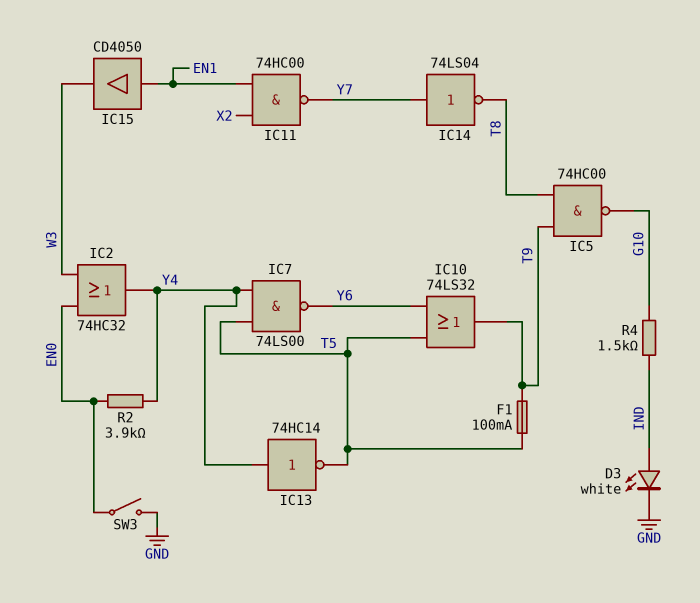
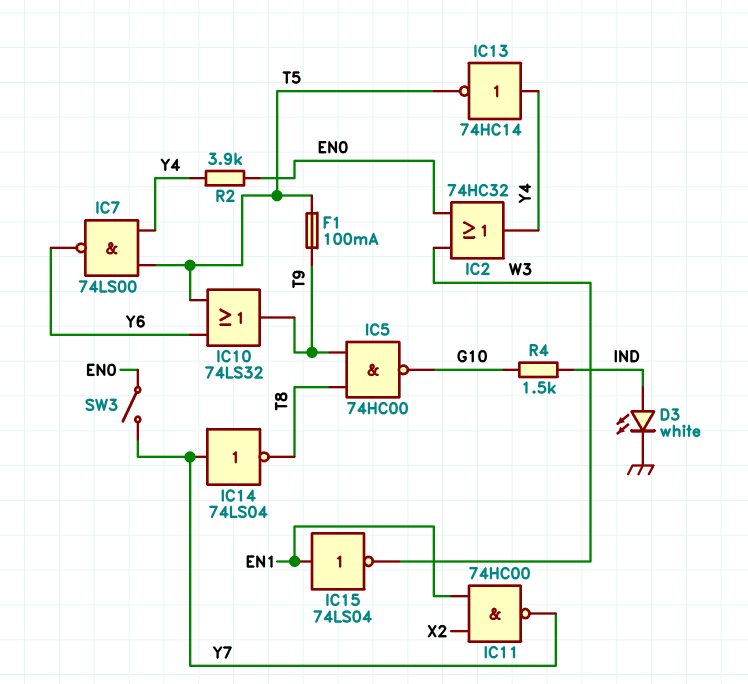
IC15: buffer CD4050 (in EN1, out W3) -> NOT 74LS04 (in EN1, out W3)
SW3: switch (EN0, GND) -> switch (EN0, Y7)

